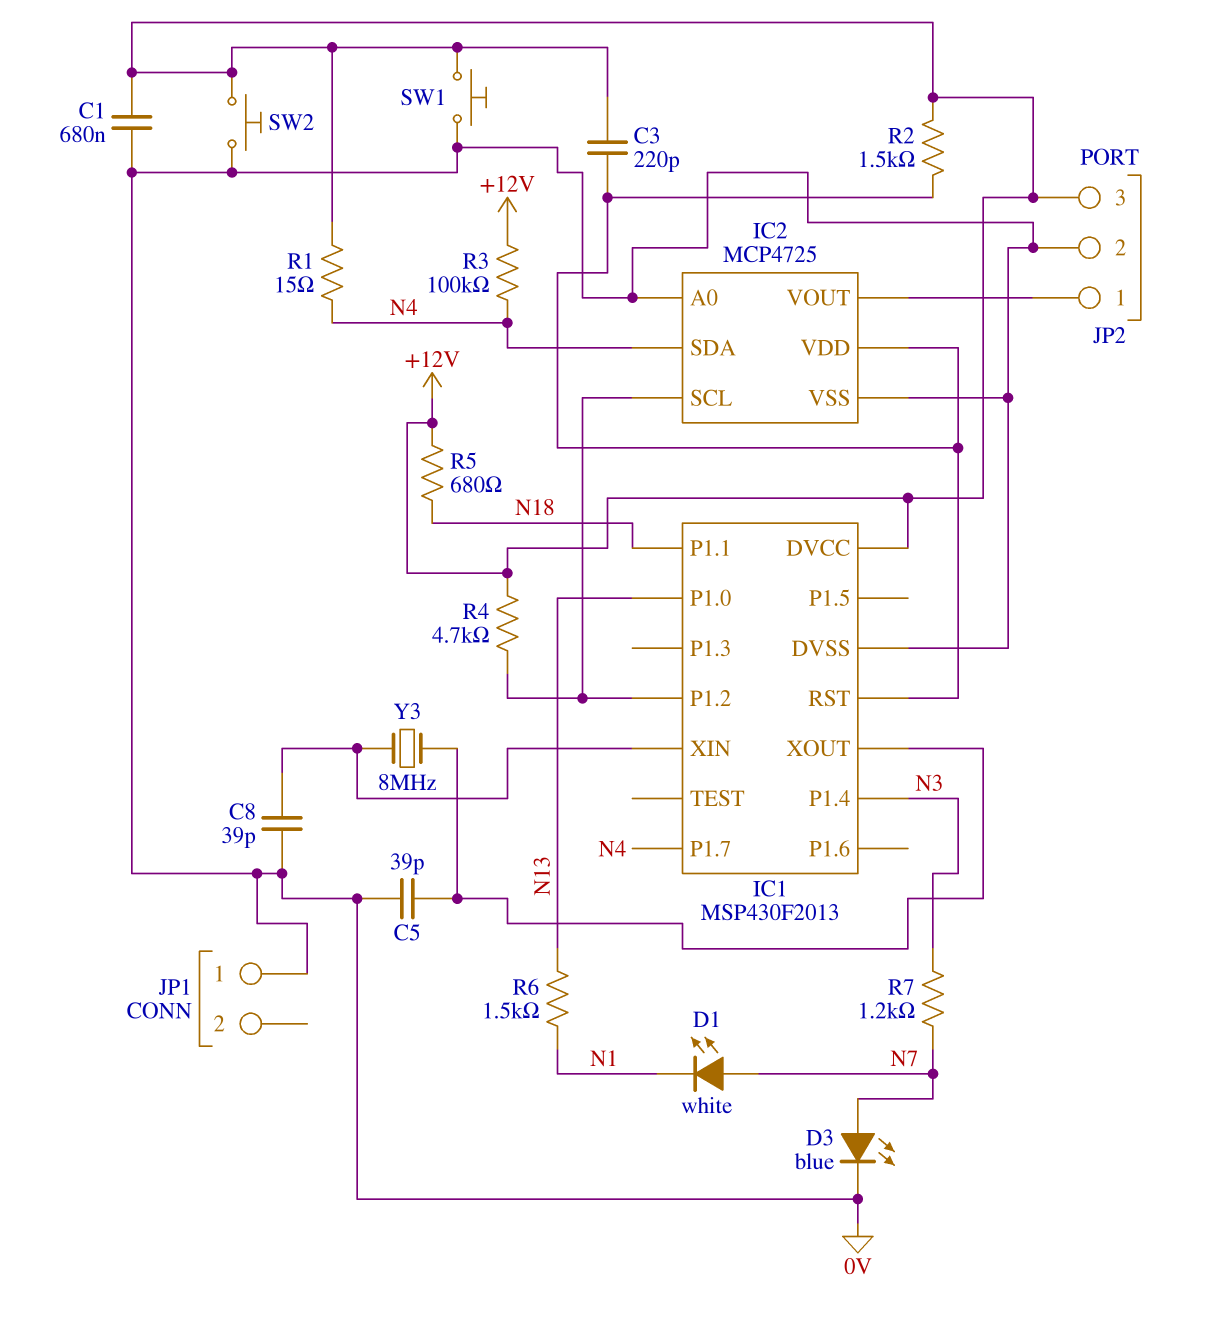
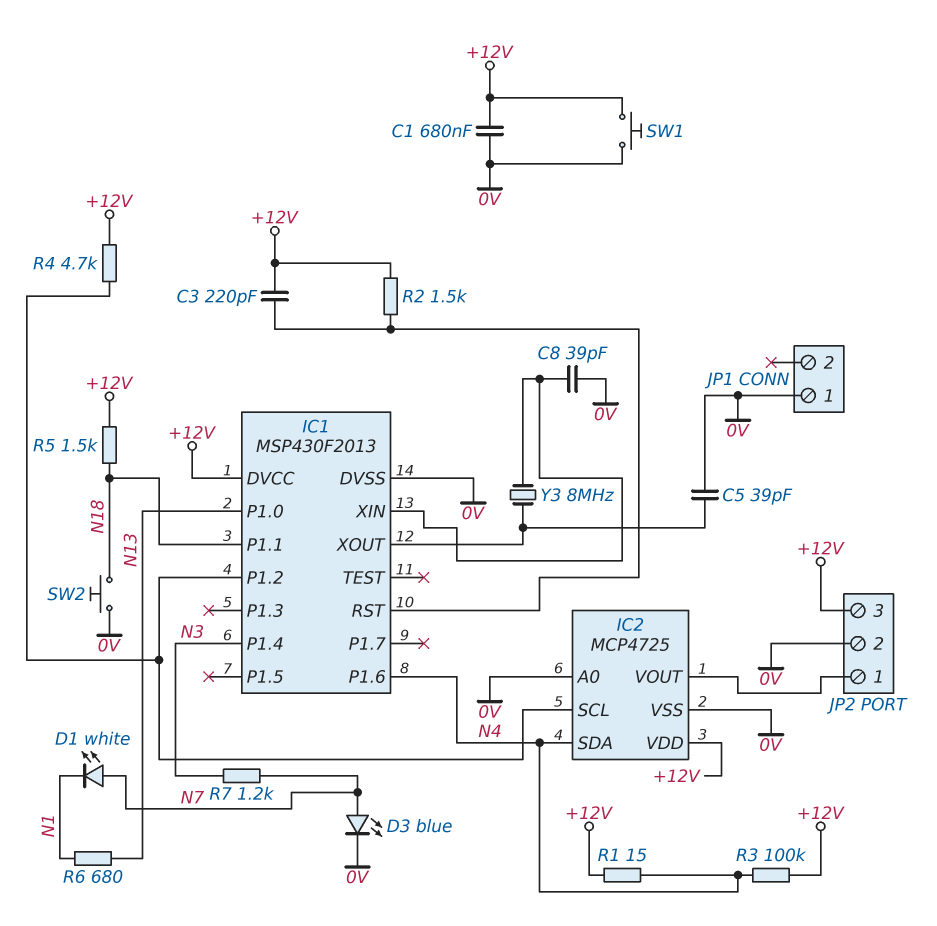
IC1 pin P1.6: none -> N4
IC1 pin P1.7: N4 -> none
IC2 pin VDD: IC1/RST -> +12V
R5: 680 (+12V, N18) -> 1.5k (+12V, N18)
R6: 1.5k (N1, N13) -> 680 (N1, N13)
SW2: button (+12V, 0V) -> button (0V, N18)

